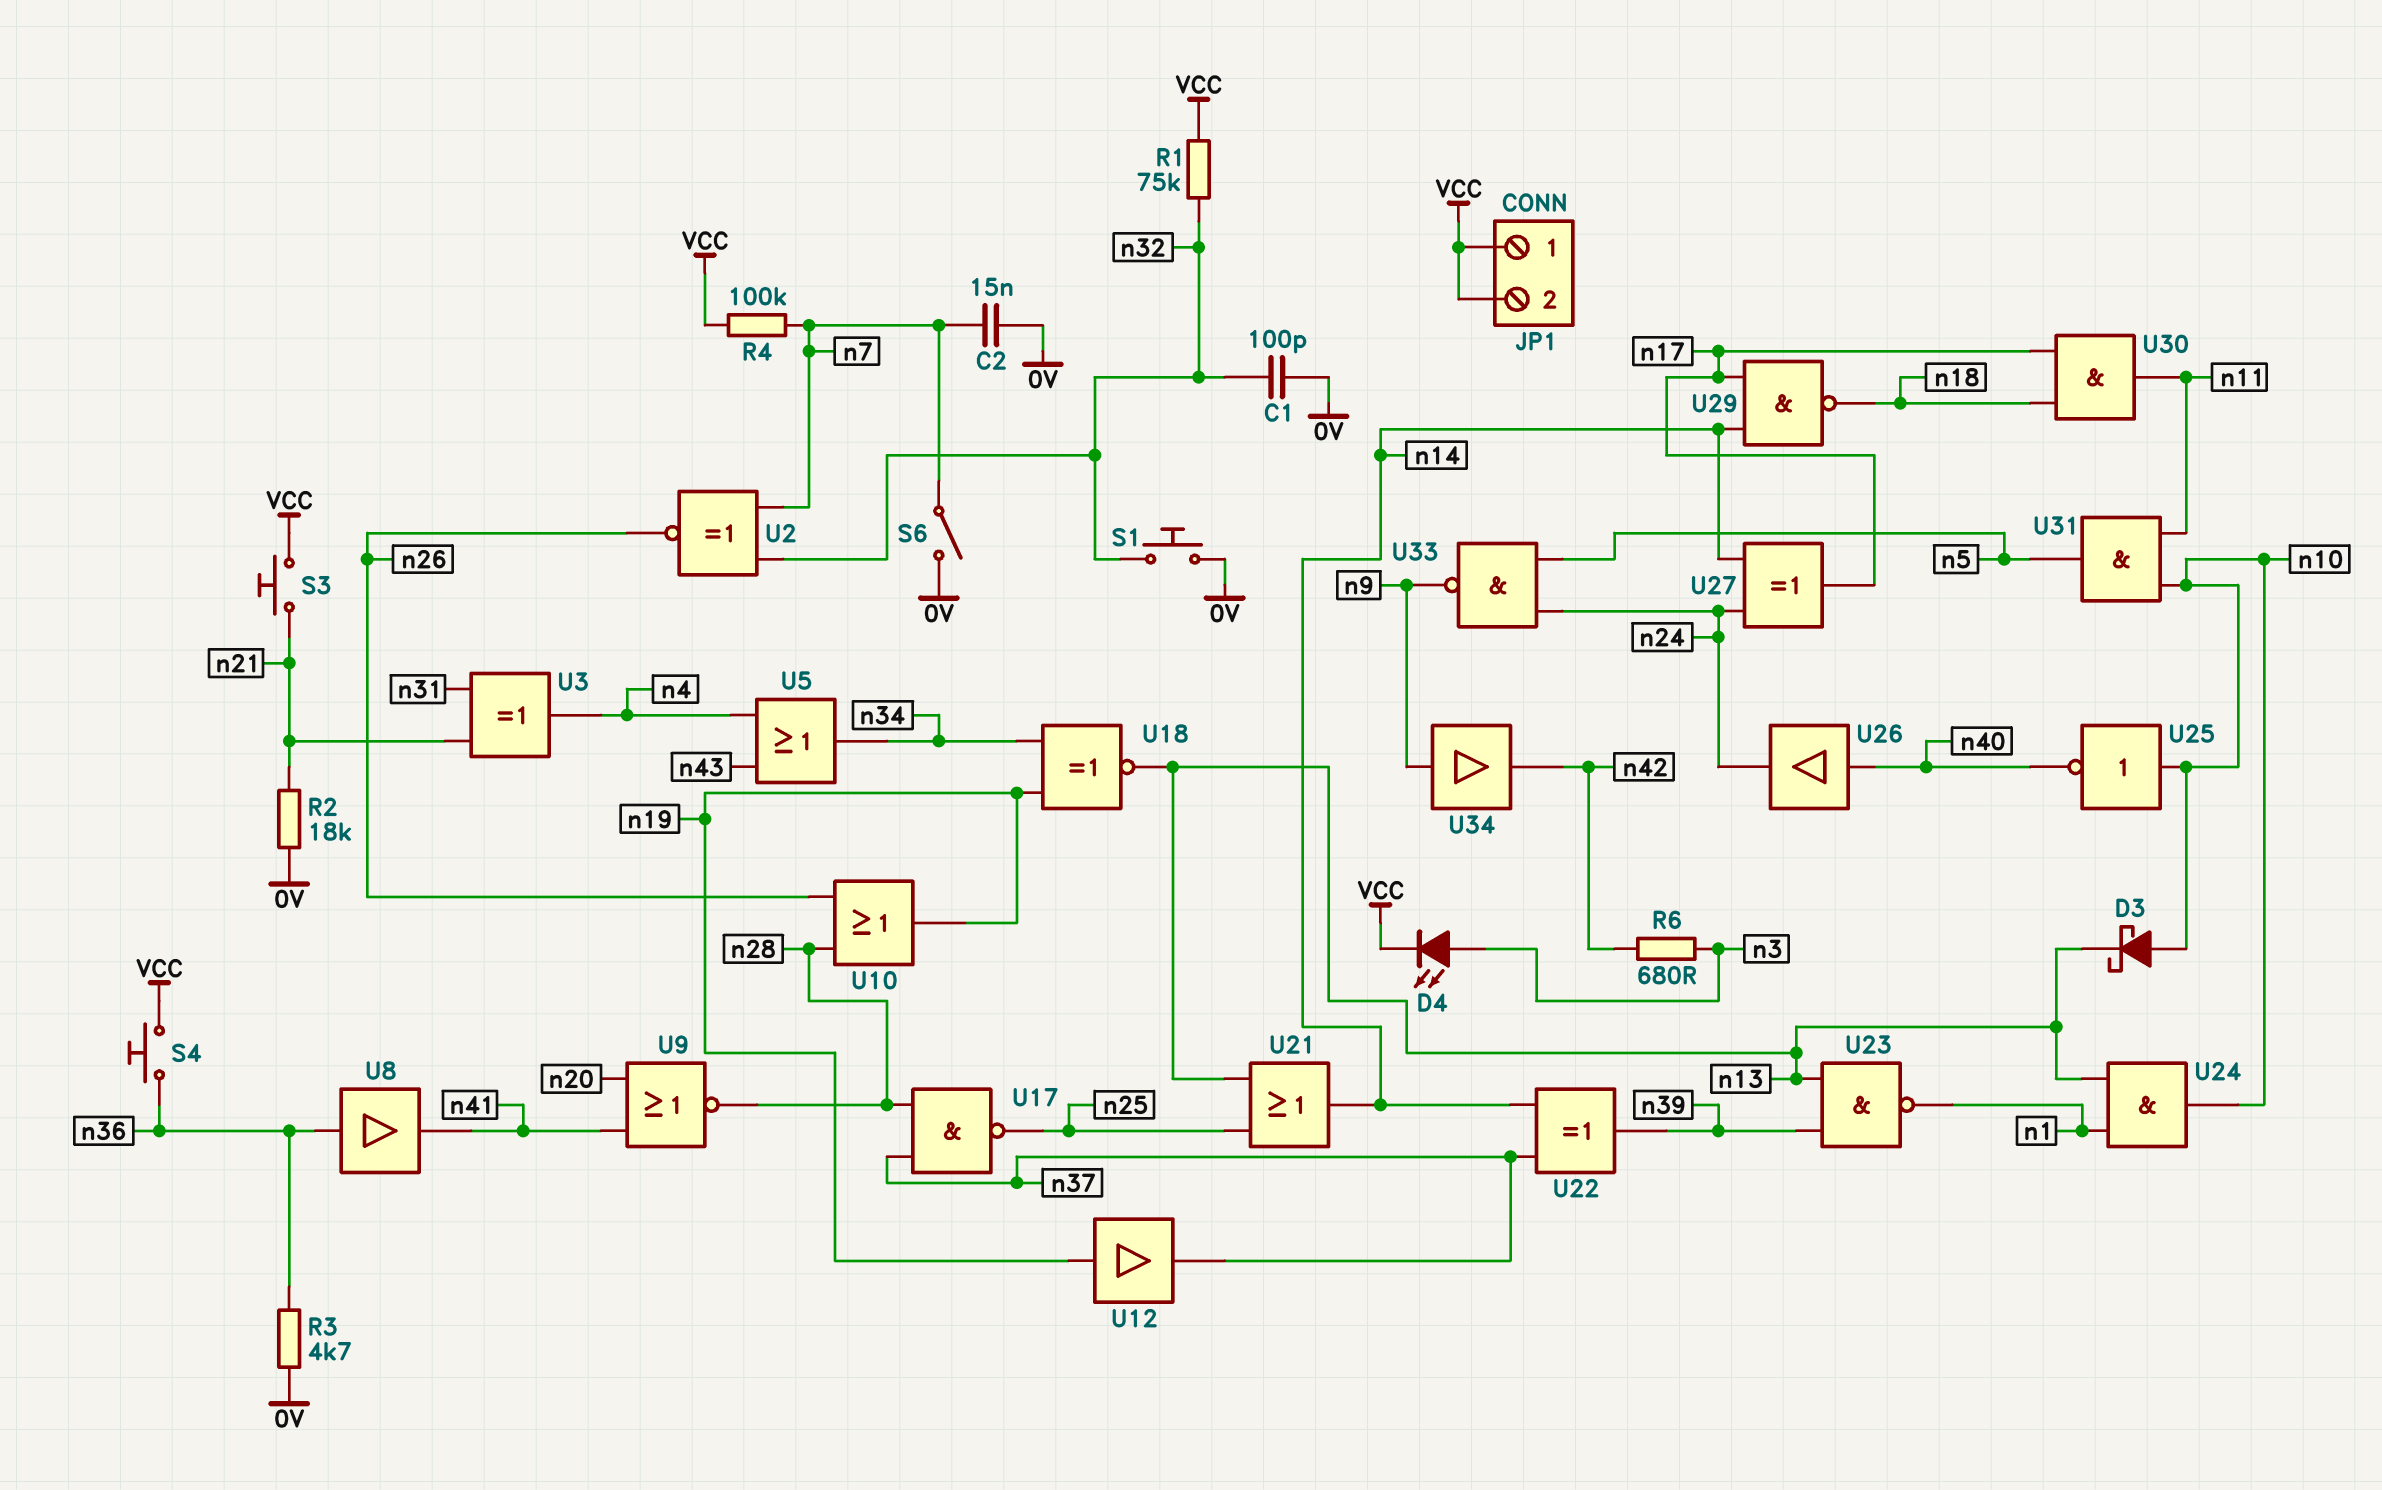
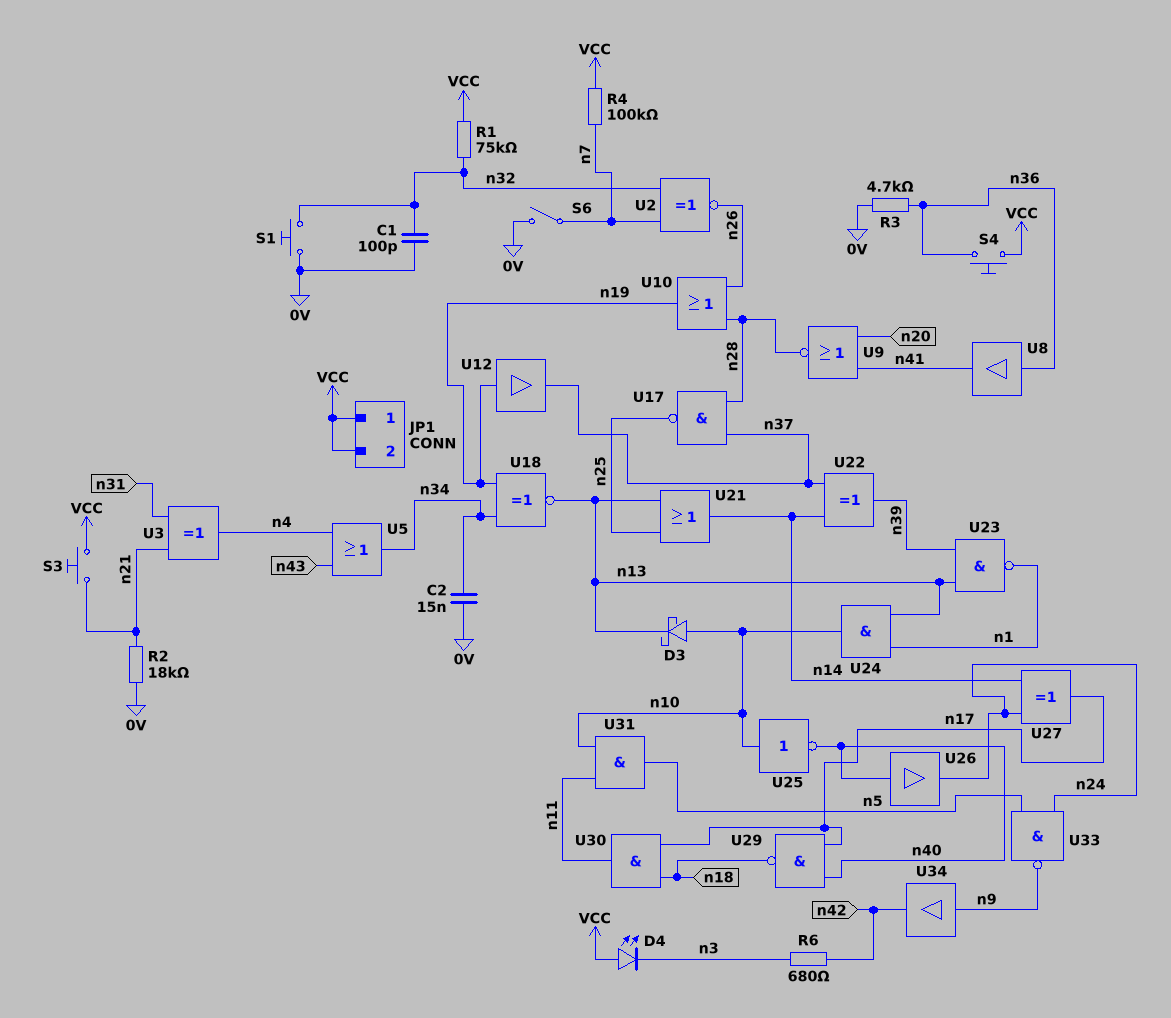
C2: 15nF (0V, n7) -> 15nF (0V, n34)
D4: LED (A n3, K VCC) -> LED (A VCC, K n3)
U29: NAND (in n14, in n17, out n18) -> NAND (in n17, in n40, out n18)

